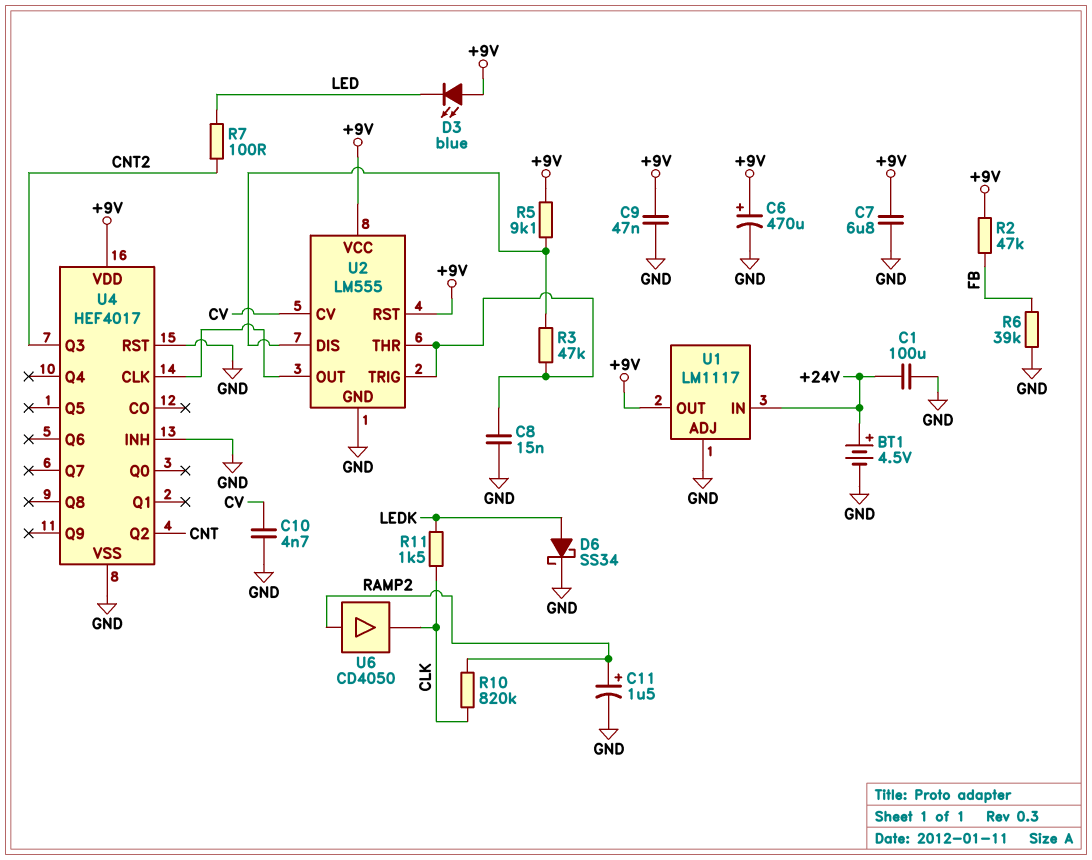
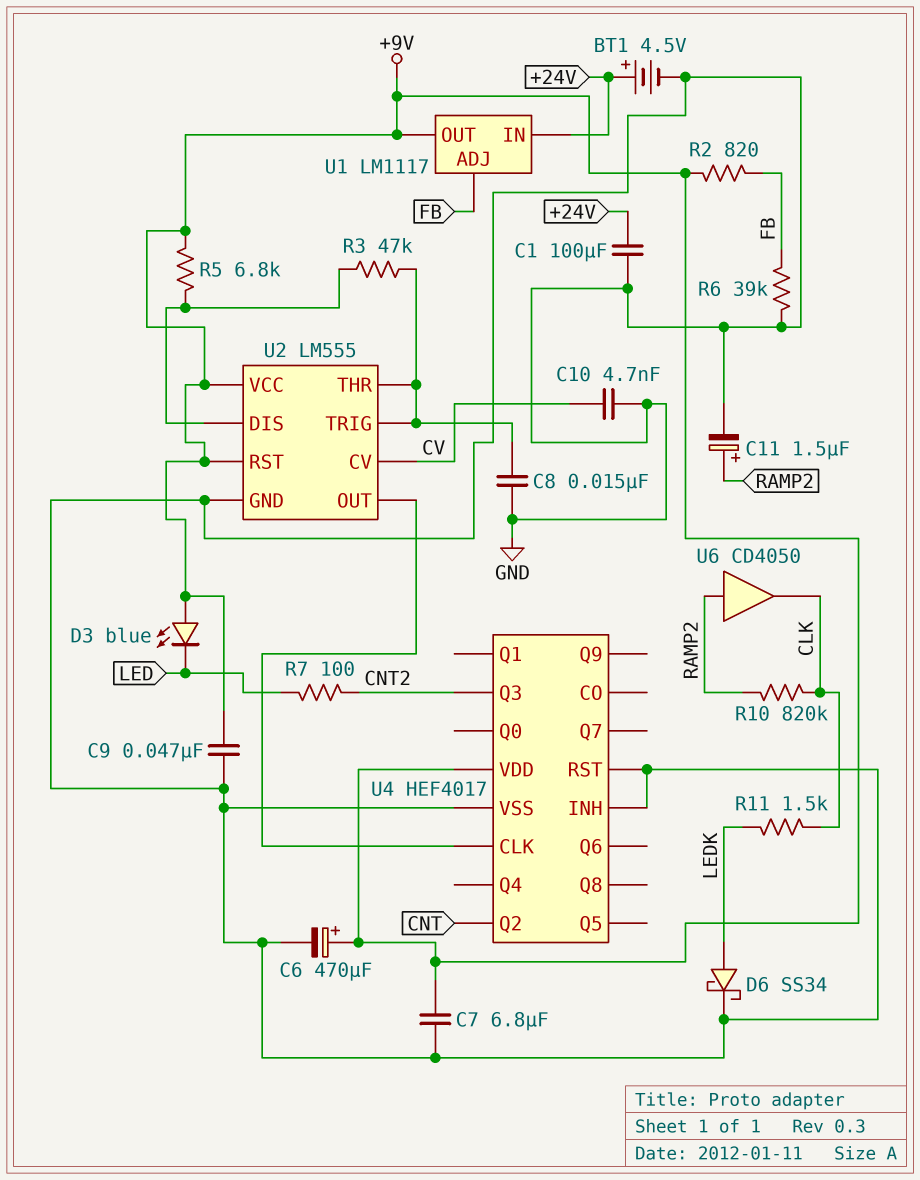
R2: 47k (+9V, FB) -> 820 (+9V, FB)
R5: 9.1k (+9V, U2/DIS) -> 6.8k (+9V, U2/DIS)
U1 pin ADJ: GND -> FB

